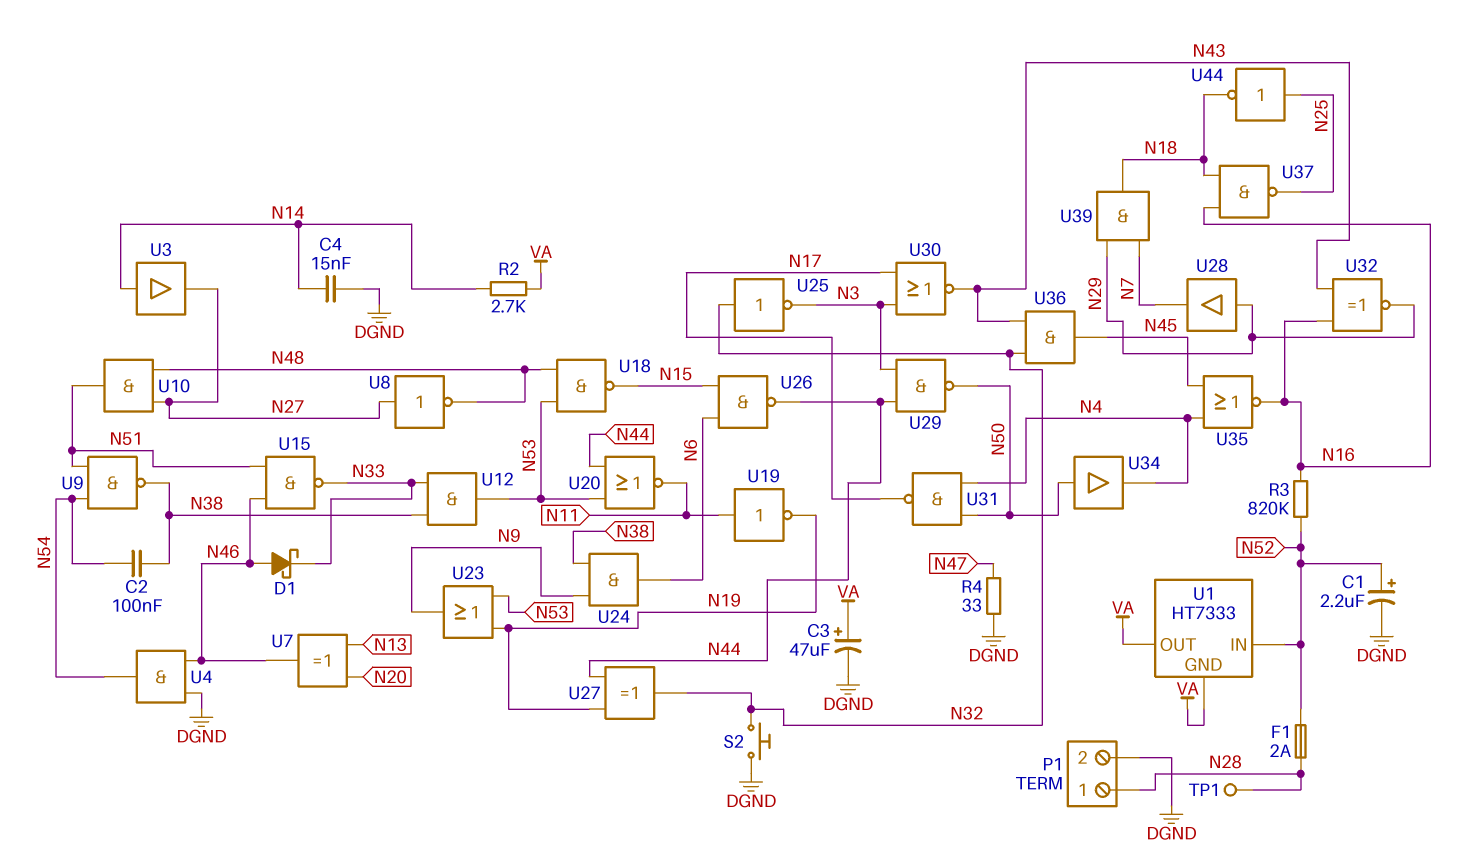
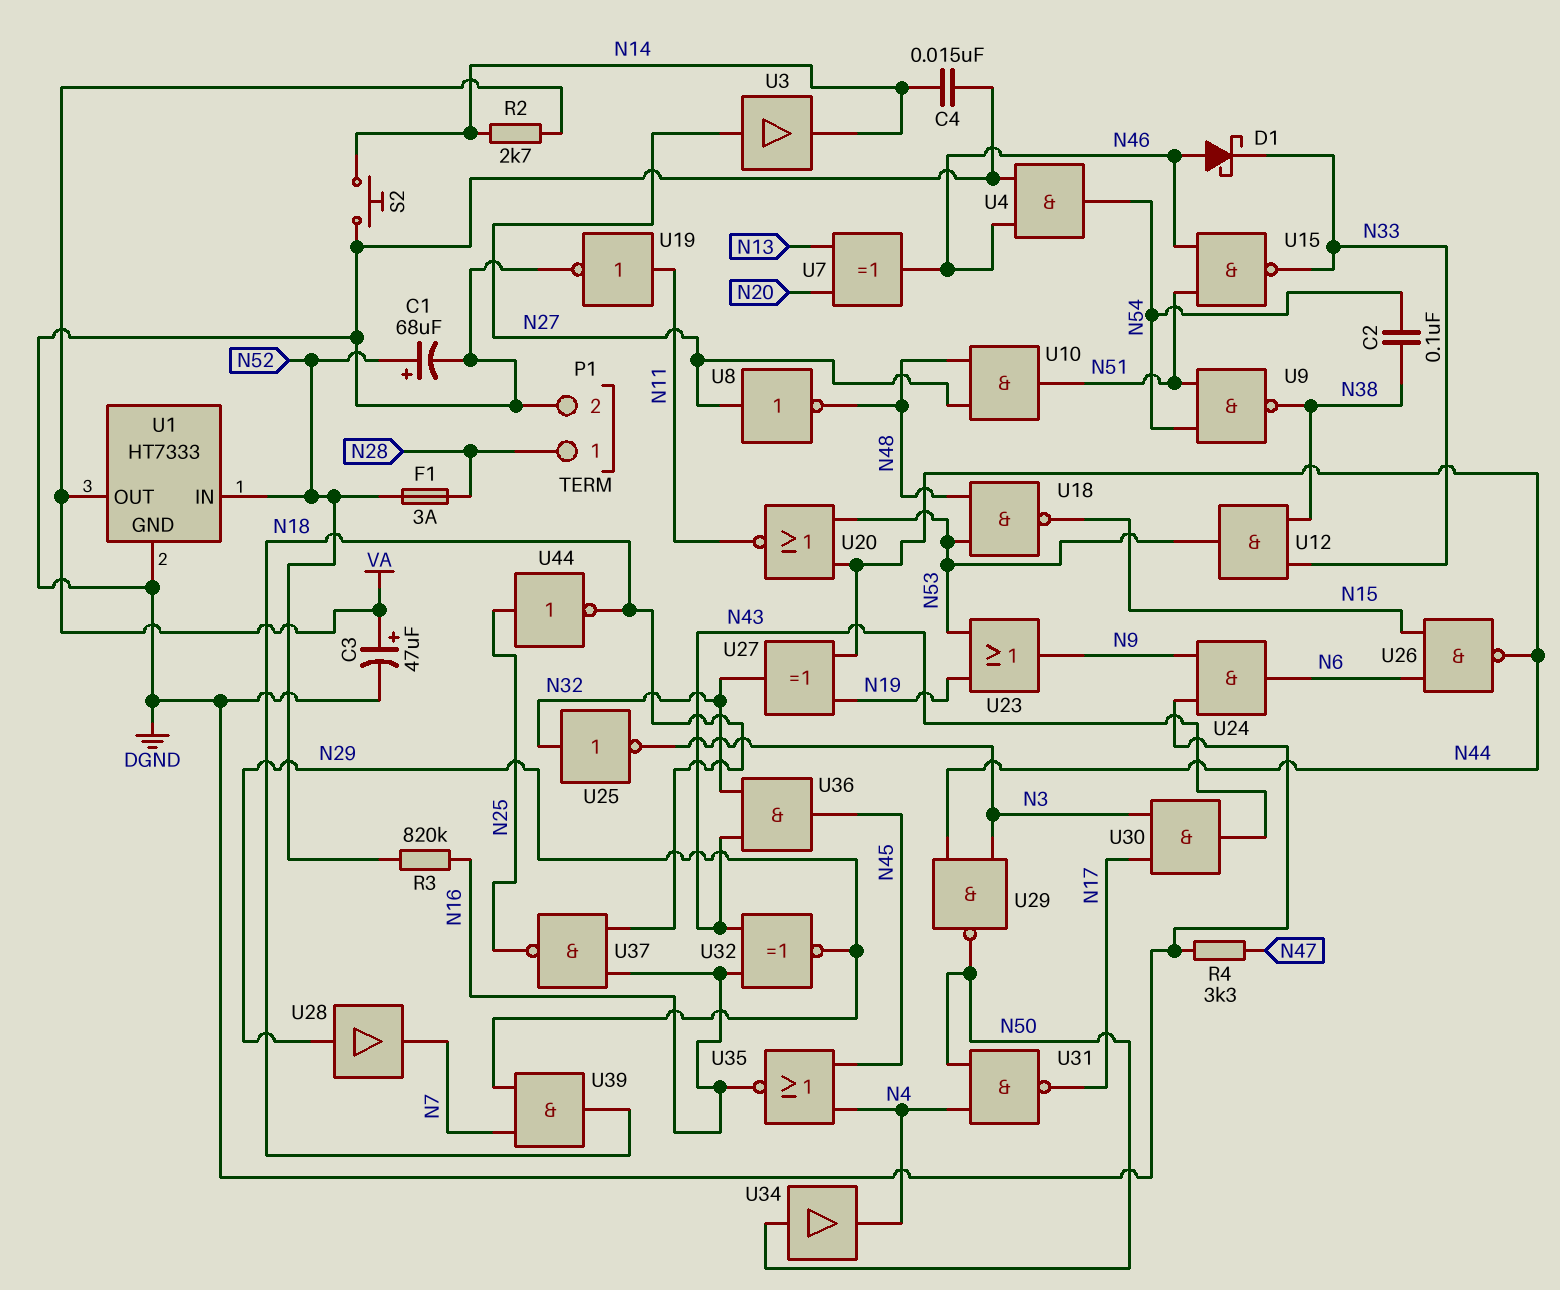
C1: 2.2uF (plus N52, minus DGND) -> 68uF (plus N52, minus DGND)
F1: 2A (N28, N52) -> 3A (N28, N52)
R4: 33 (DGND, N47) -> 3.3k (DGND, N47)
S2: button (DGND, N32) -> button (DGND, N14)
TP1: test point (N28) -> none
U1 pin GND: VA -> DGND
U3: buffer (in N14, out N27) -> buffer (in N27, out N14)
U19: NOT (in N11, out N19) -> NOT (in N11, out DGND)
U24: AND (in N9, in N38, out N6) -> AND (in DGND, in N9, out N6)
U30: NOR (in N3, in N17, out N43) -> AND (in N3, in N17, out N43)

